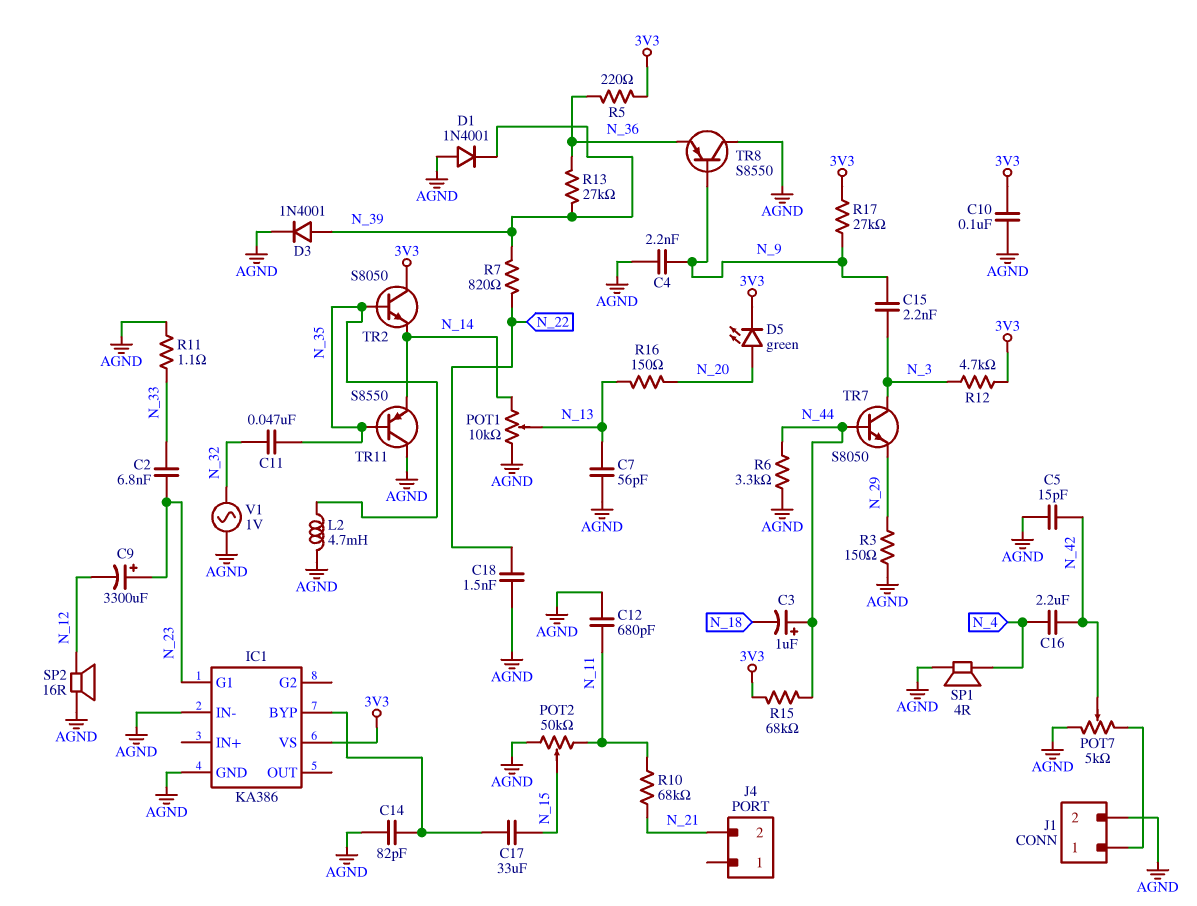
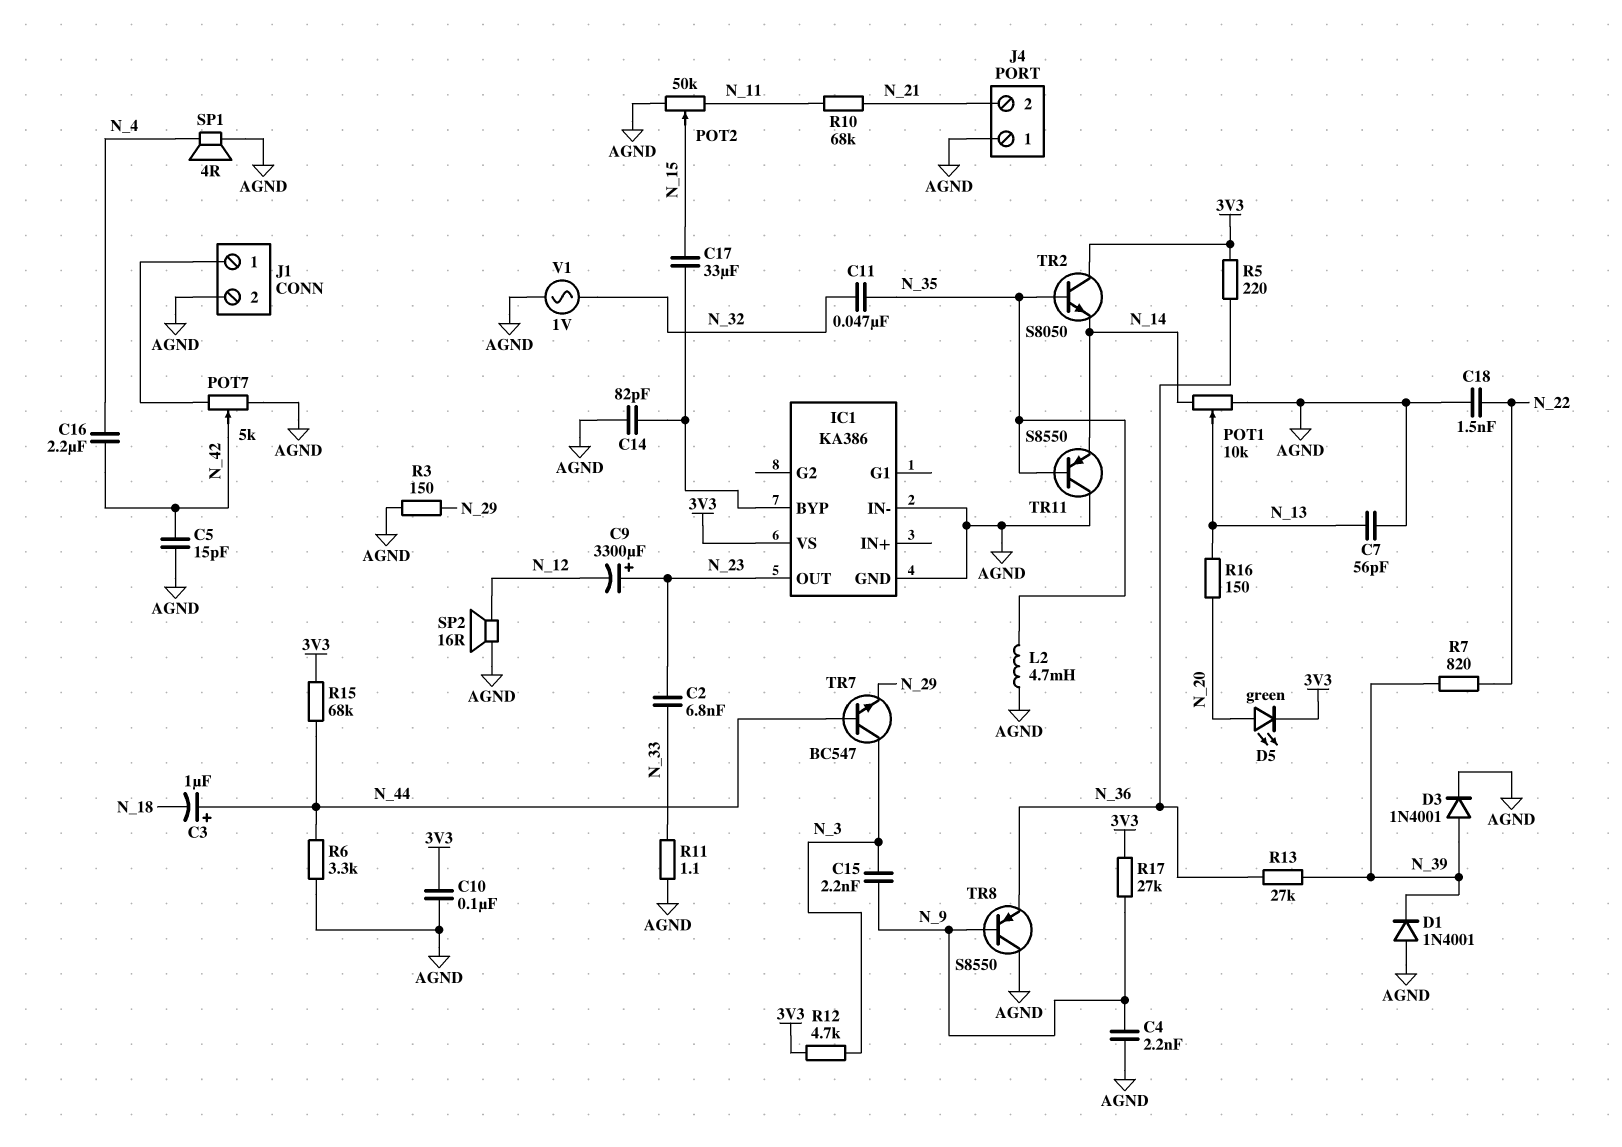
C12: 680pF (AGND, N_11) -> none
IC1 pin G1: N_23 -> none
IC1 pin OUT: none -> N_23
J4 pin 1: none -> AGND
TR7: NPN S8050 (B N_44, C N_3, E N_29) -> NPN BC547 (B N_44, C N_3, E N_29)

